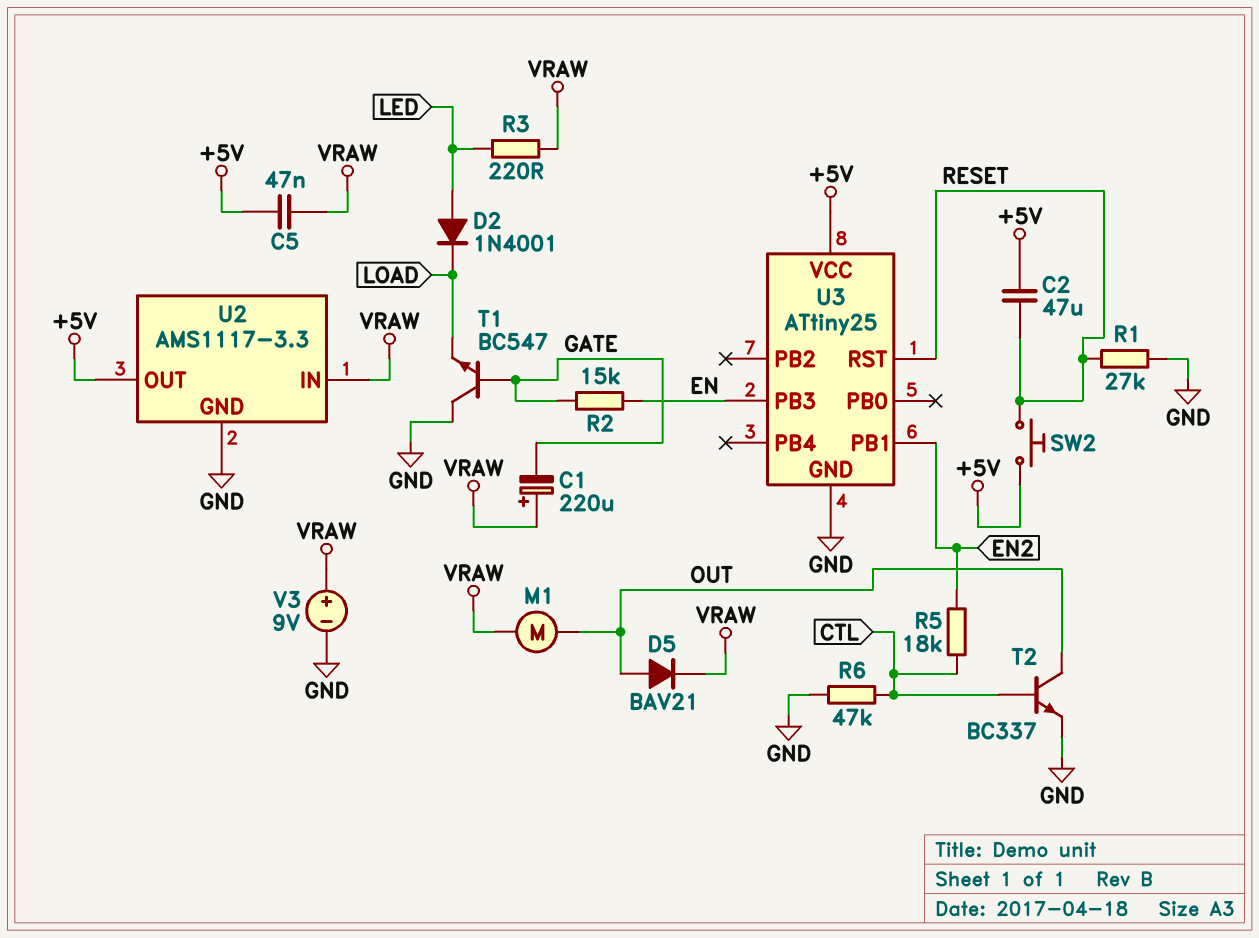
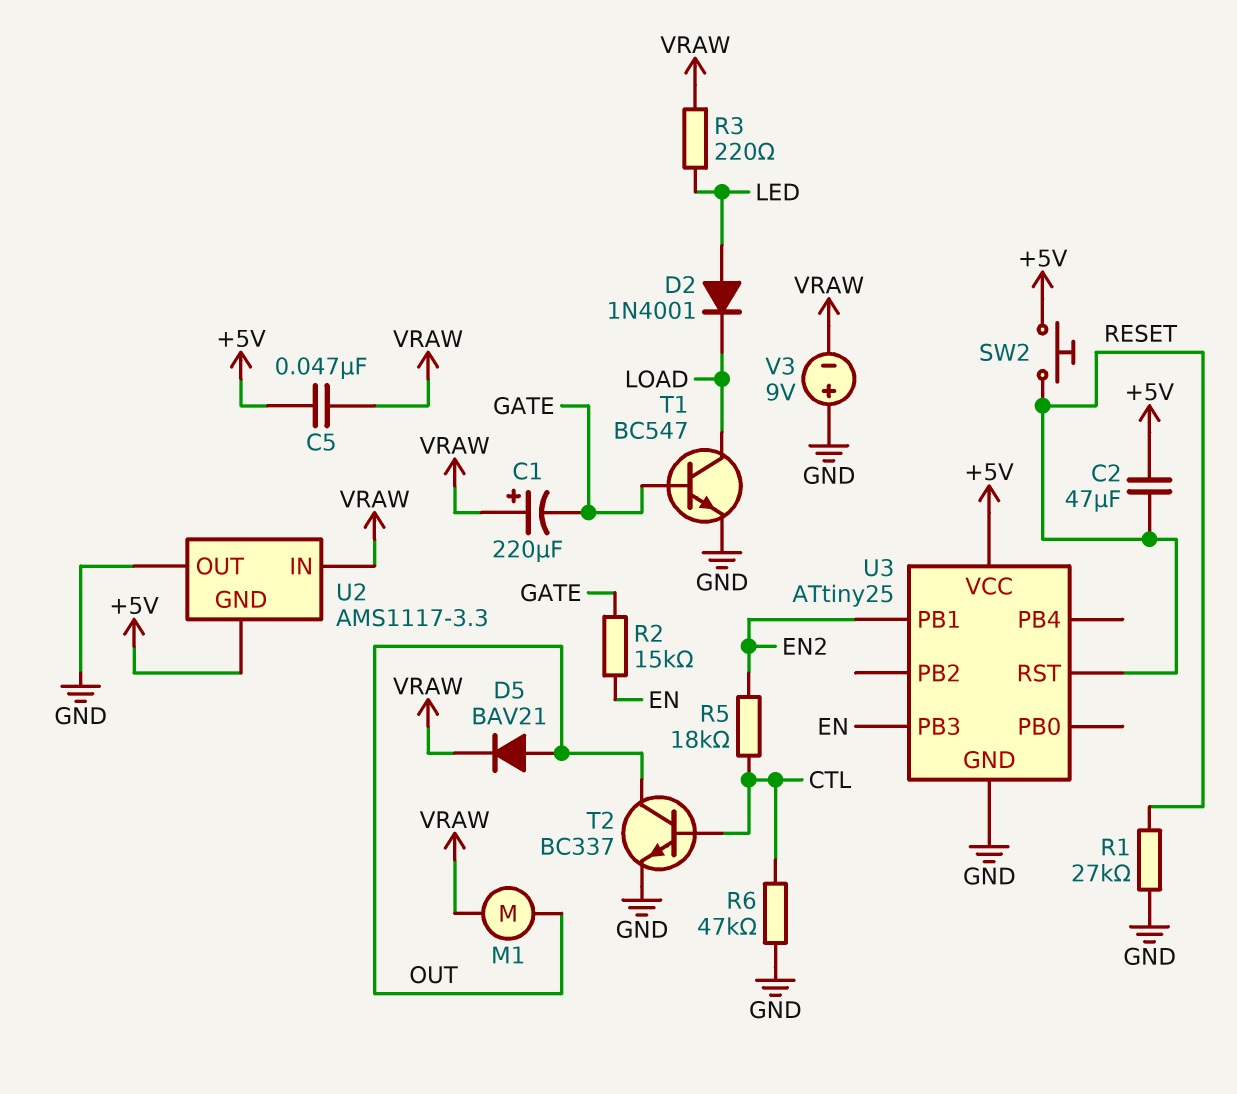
T1: NPN BC547 (B GATE, C GND, E LOAD) -> NPN BC547 (B GATE, C LOAD, E GND)
U2 pin GND: GND -> +5V
U2 pin OUT: +5V -> GND
V3: 9V (plus VRAW, minus GND) -> 9V (plus GND, minus VRAW)

